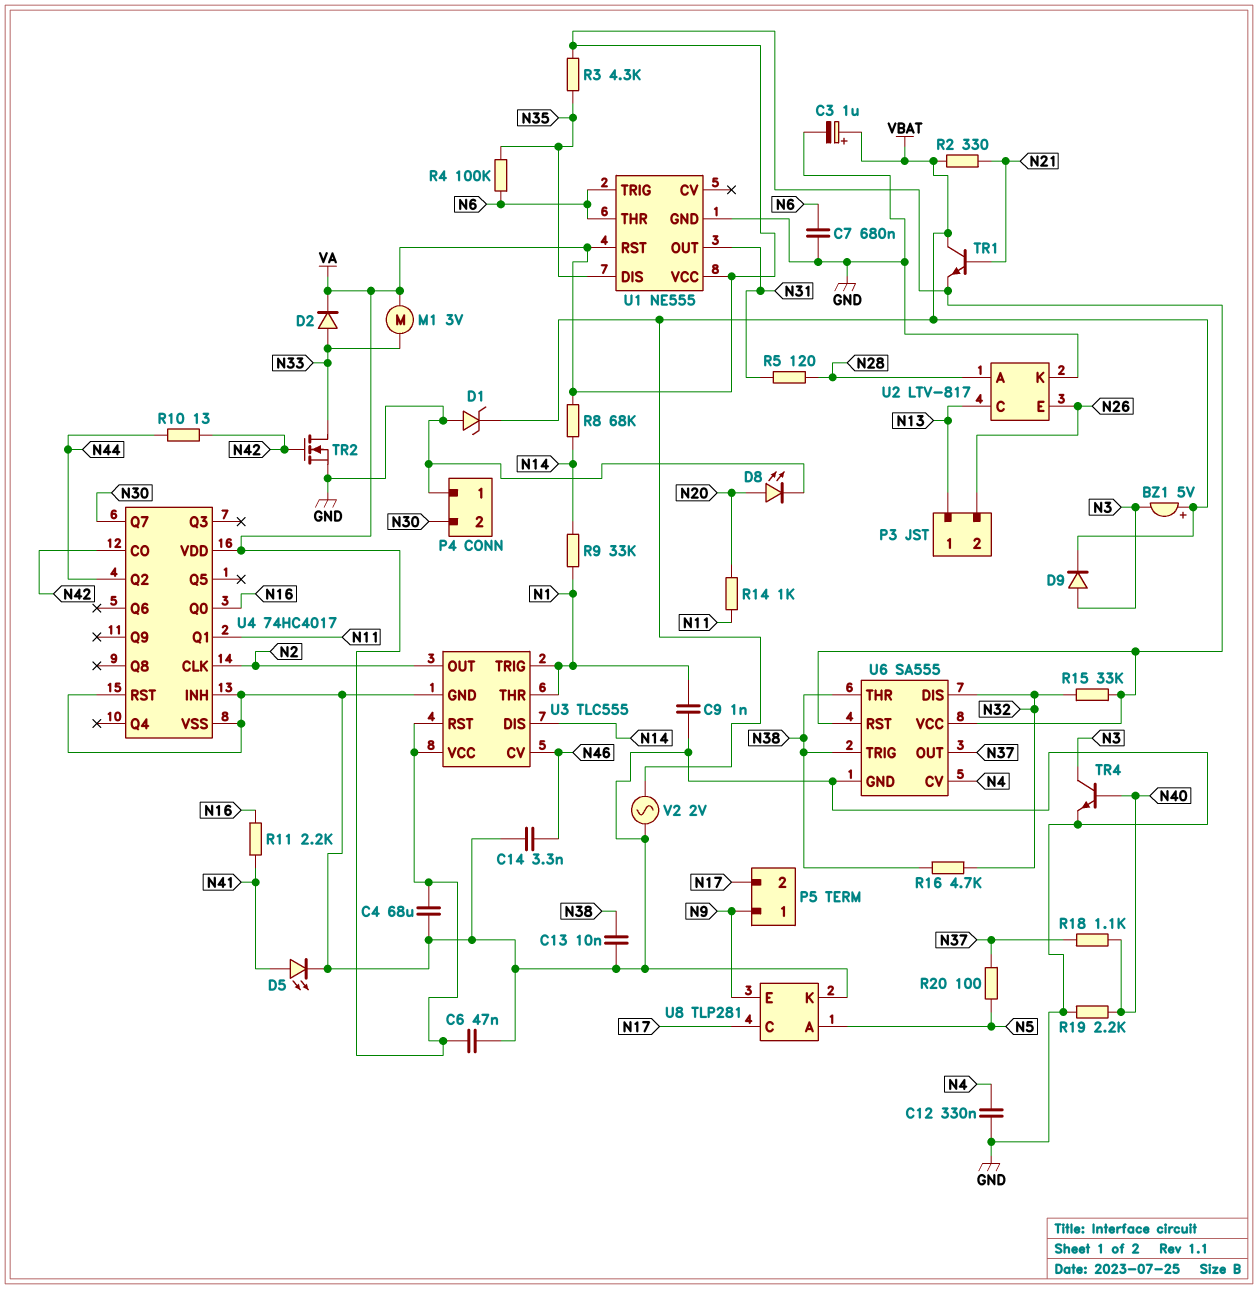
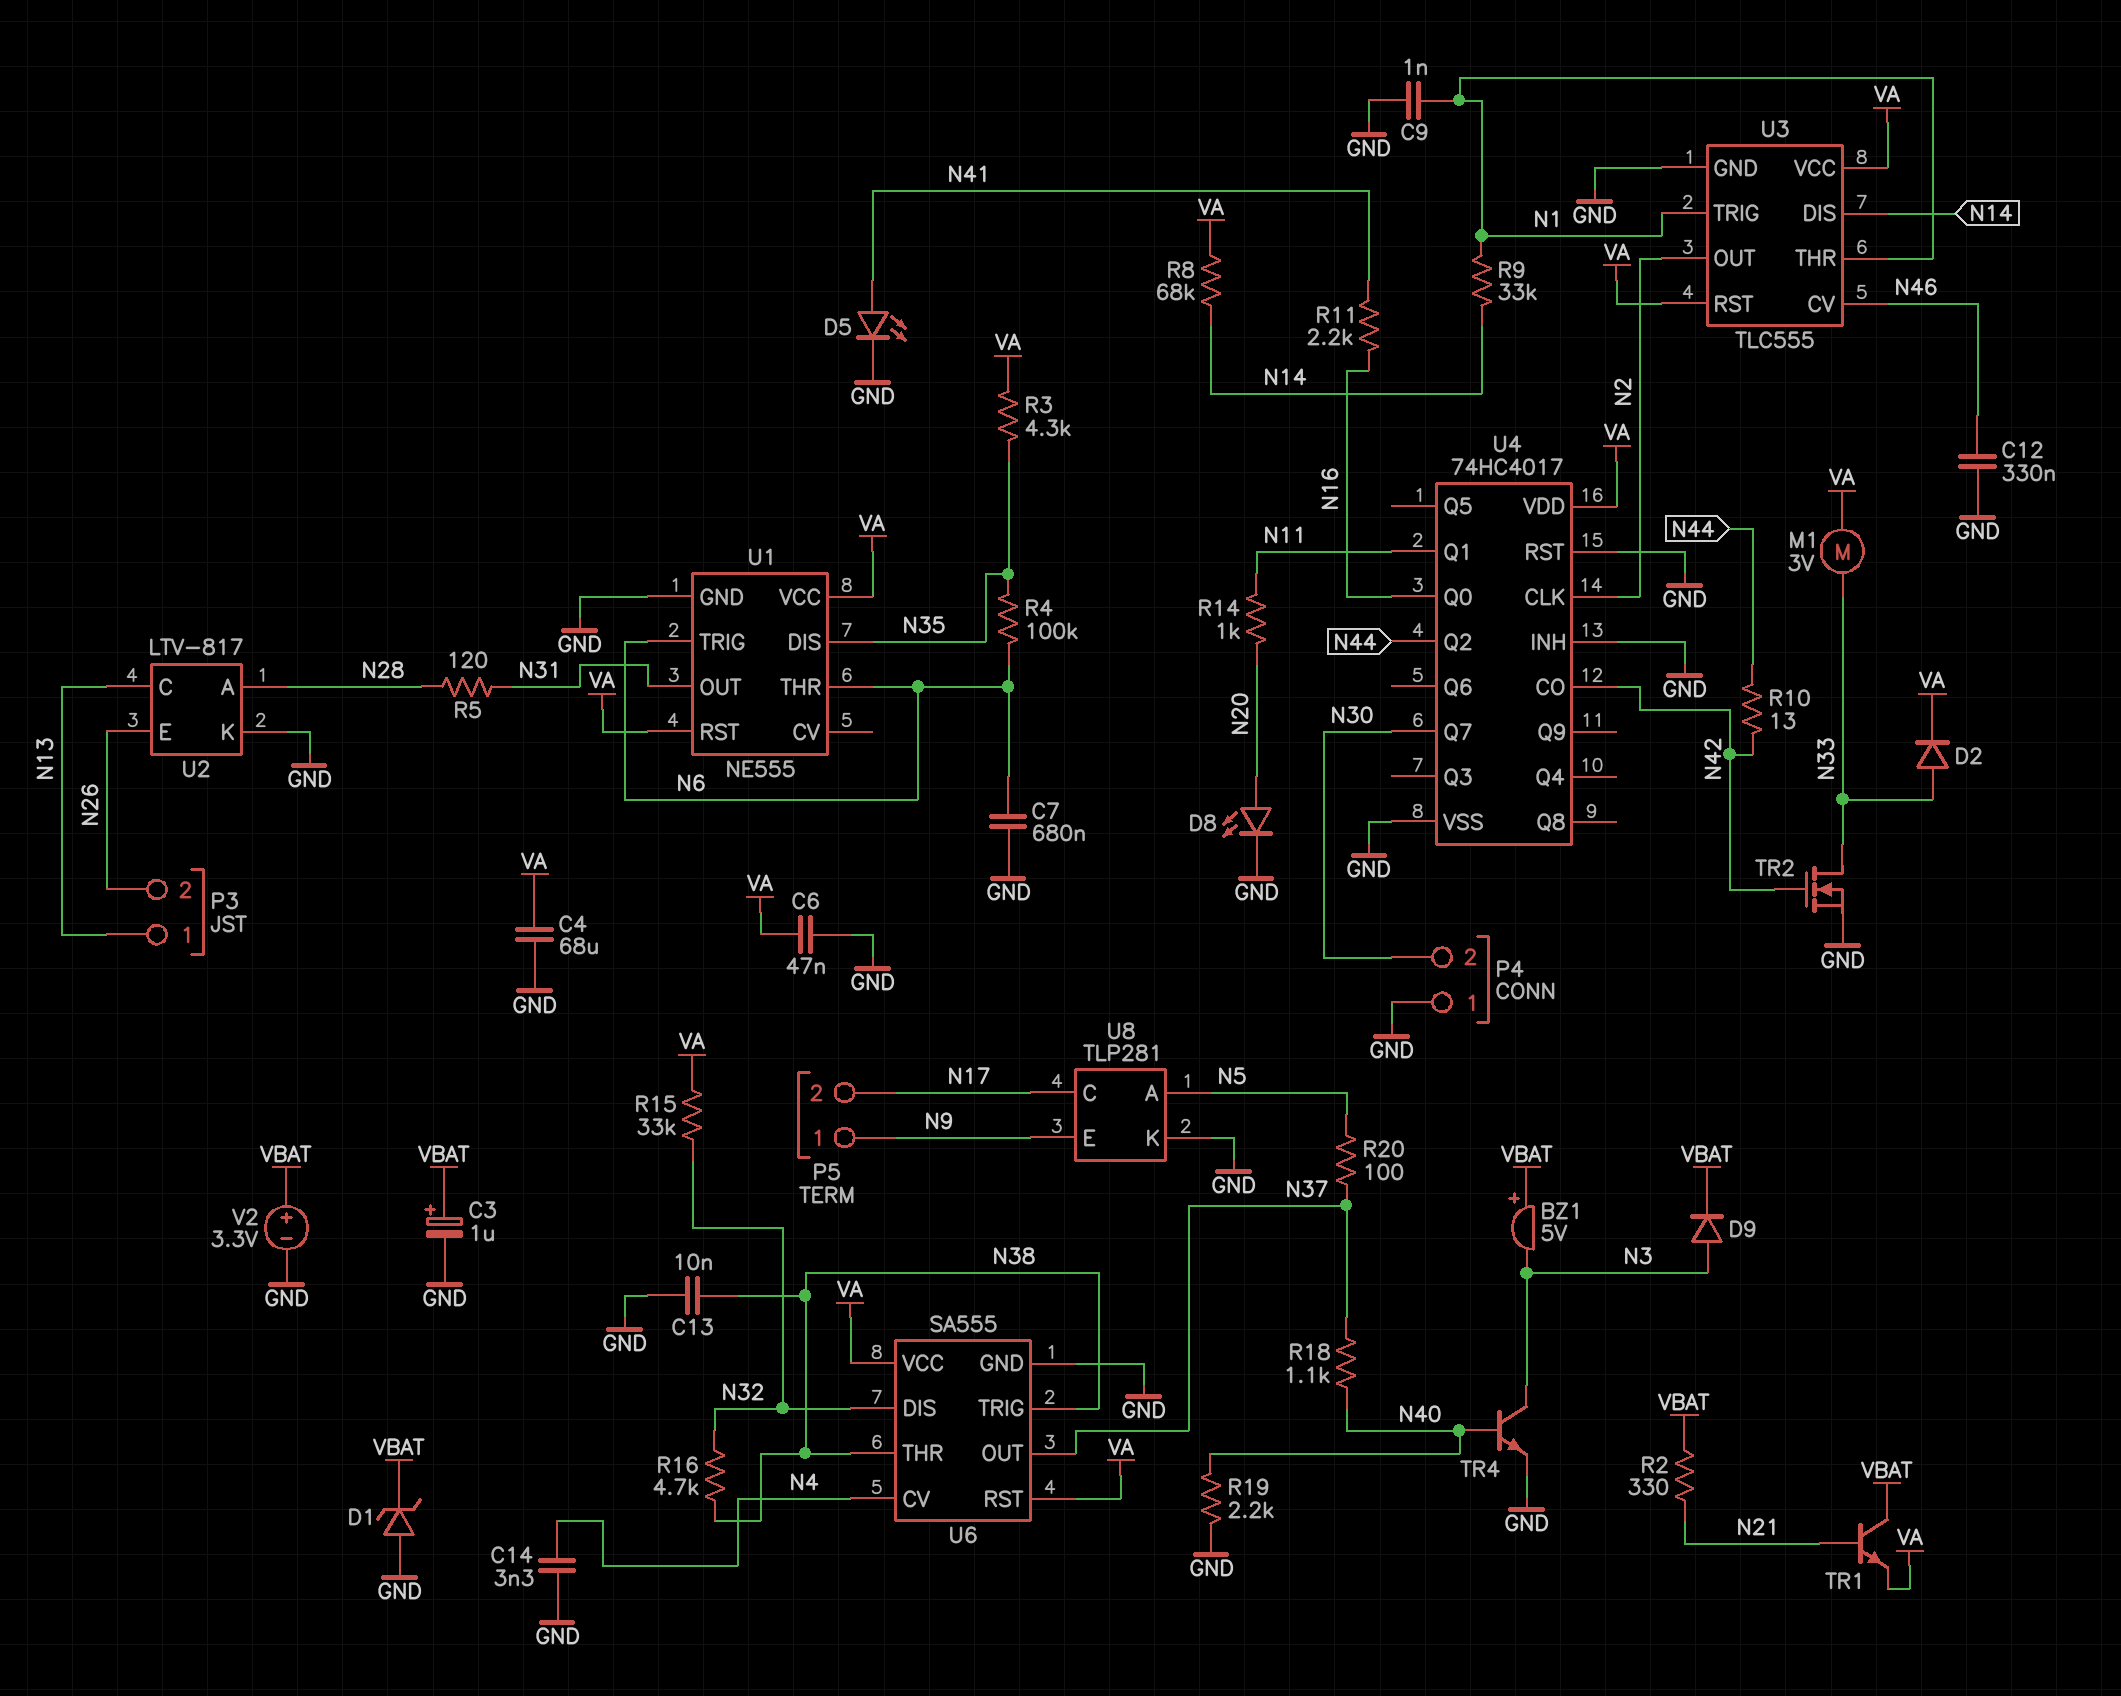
C12: 330nF (GND, N4) -> 330nF (GND, N46)
C14: 3.3nF (GND, N46) -> 3.3nF (GND, N4)
V2: AC 2V (GND, VBAT) -> 3.3V (plus VBAT, minus GND)

